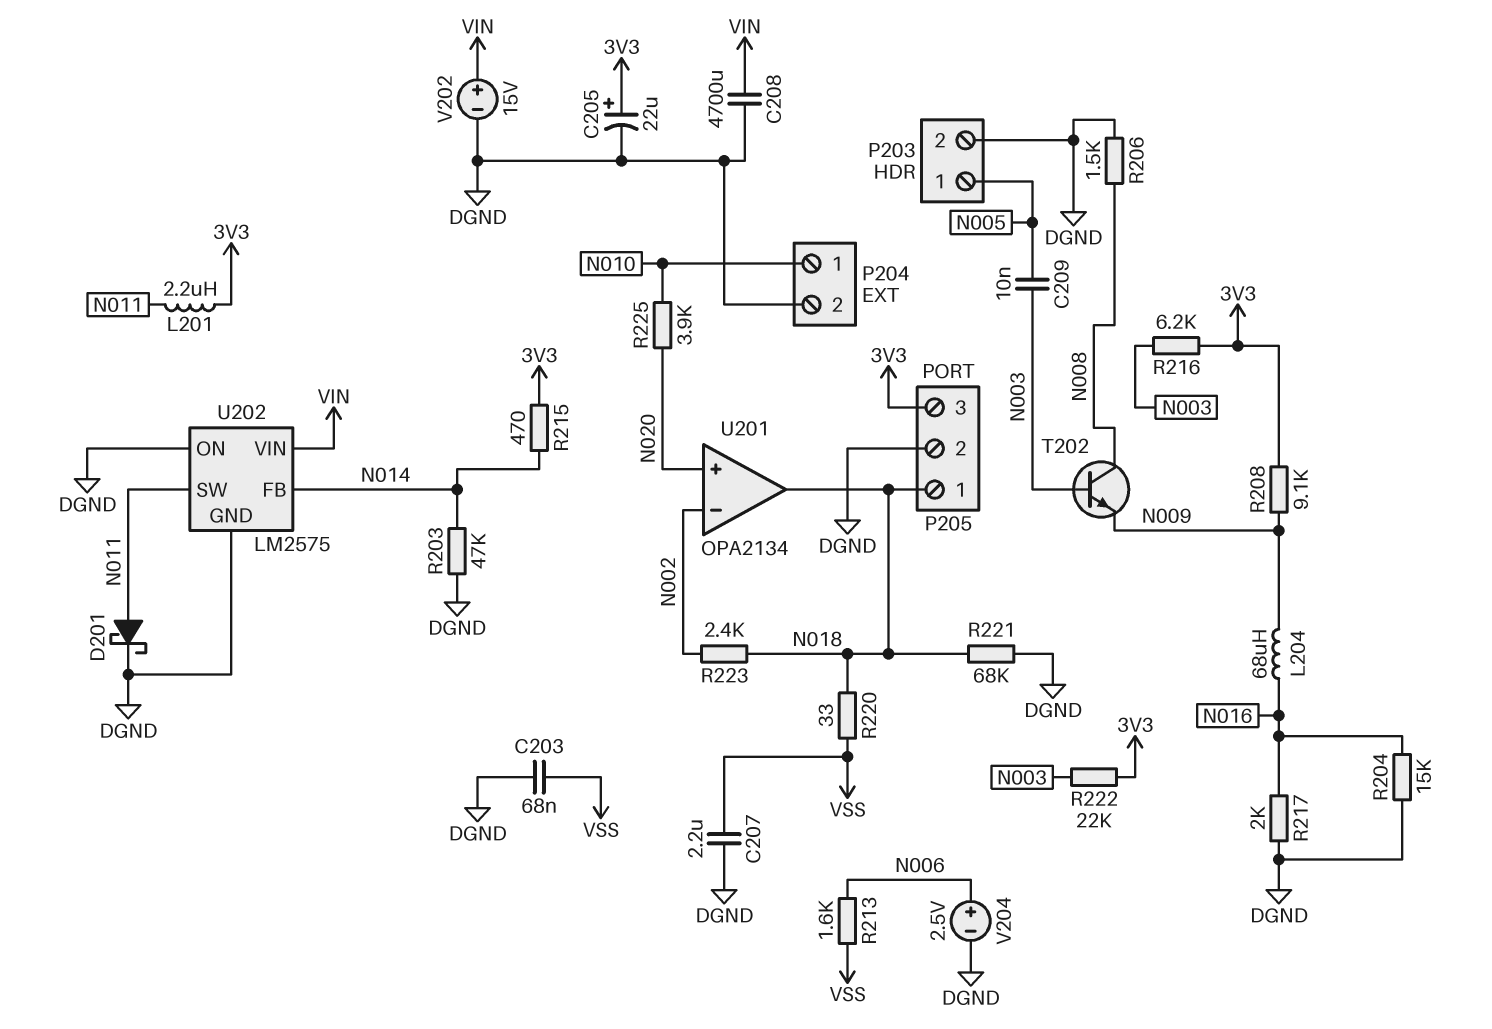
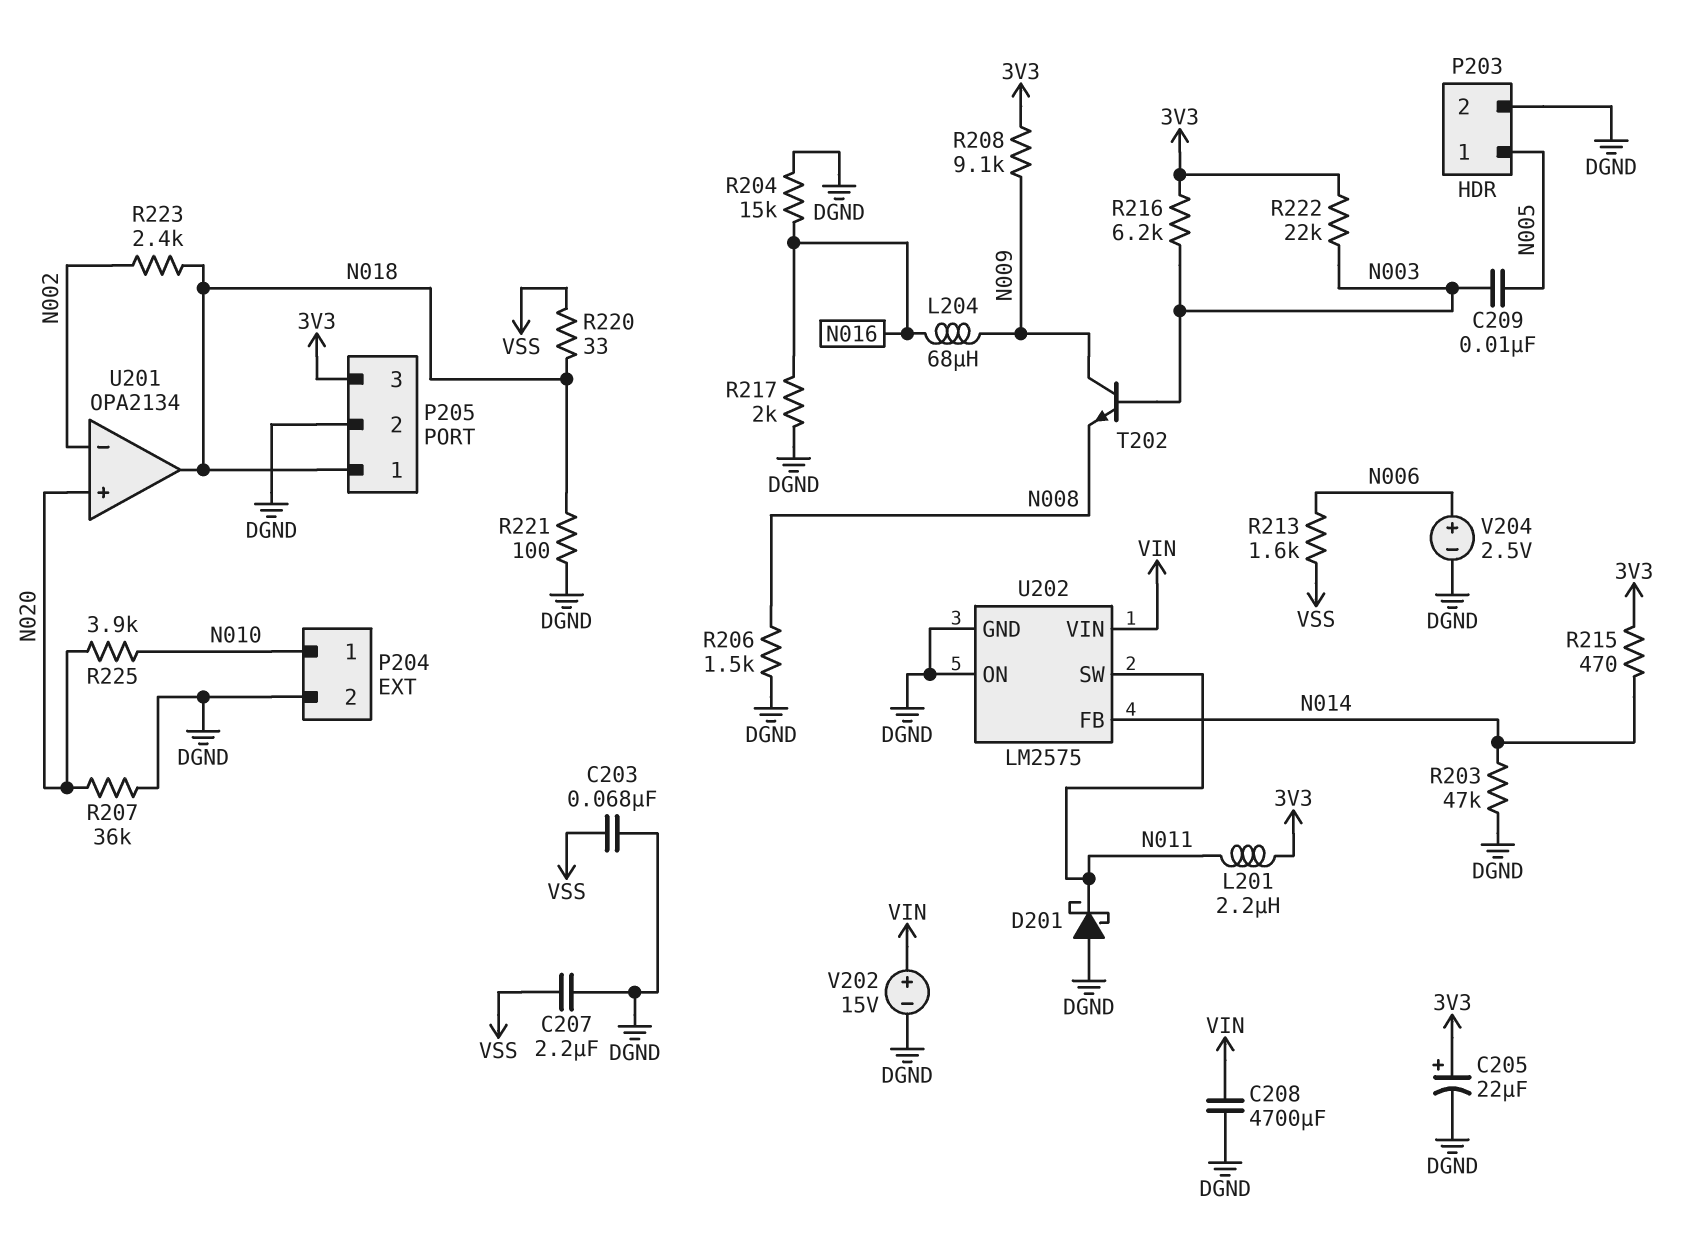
D201: schottky (A N011, K DGND) -> schottky (A DGND, K N011)
R207: none -> 36k (DGND, N020)
R221: 68k (DGND, N018) -> 100 (DGND, N018)
T202: NPN (B N003, C N008, E N009) -> NPN (B N003, C N009, E N008)

